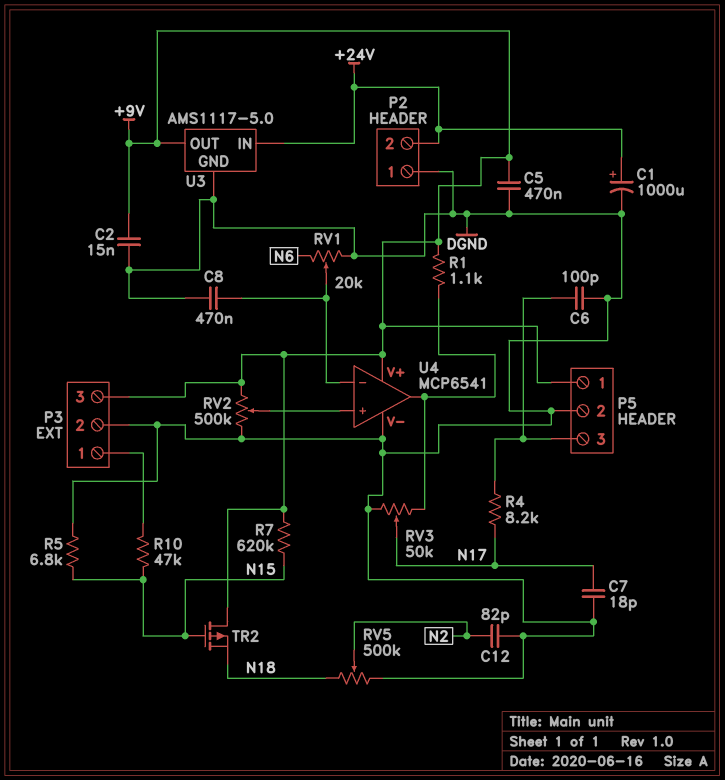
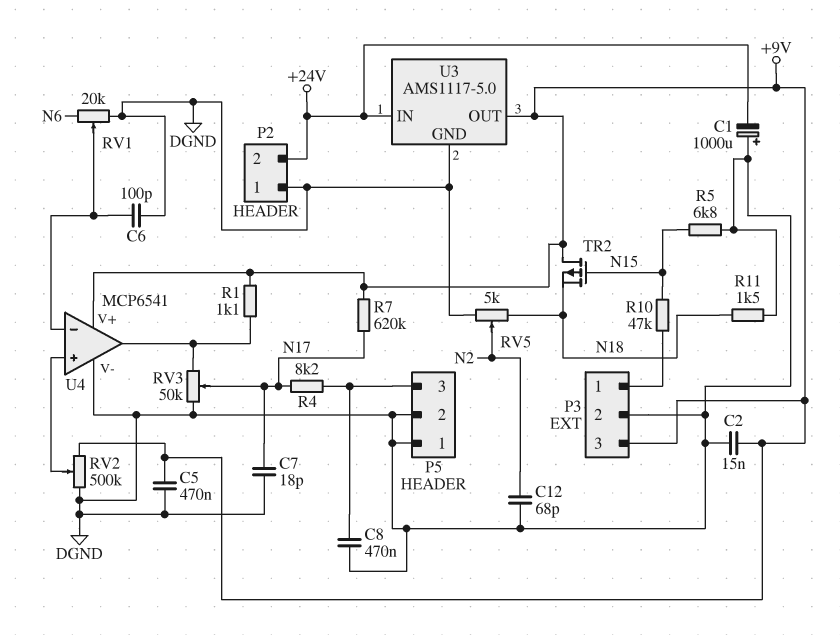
C1: 1000uF (plus +24V, minus DGND) -> 1000uF (plus DGND, minus +24V)
C6: 100pF (DGND, P5/3) -> 100pF (DGND, U4/in-)
C8: 470nF (DGND, U4/in-) -> 470nF (DGND, P5/3)
C12: 82pF (DGND, N2) -> 68pF (DGND, N2)
P5 pin 1: +9V -> DGND
R7: 620k (+9V, N15) -> 620k (+9V, N17)
R11: none -> 1.5k (DGND, N18)
RV5: 500k (DGND, N18, wiper N2) -> 5k (DGND, N18, wiper N2)

